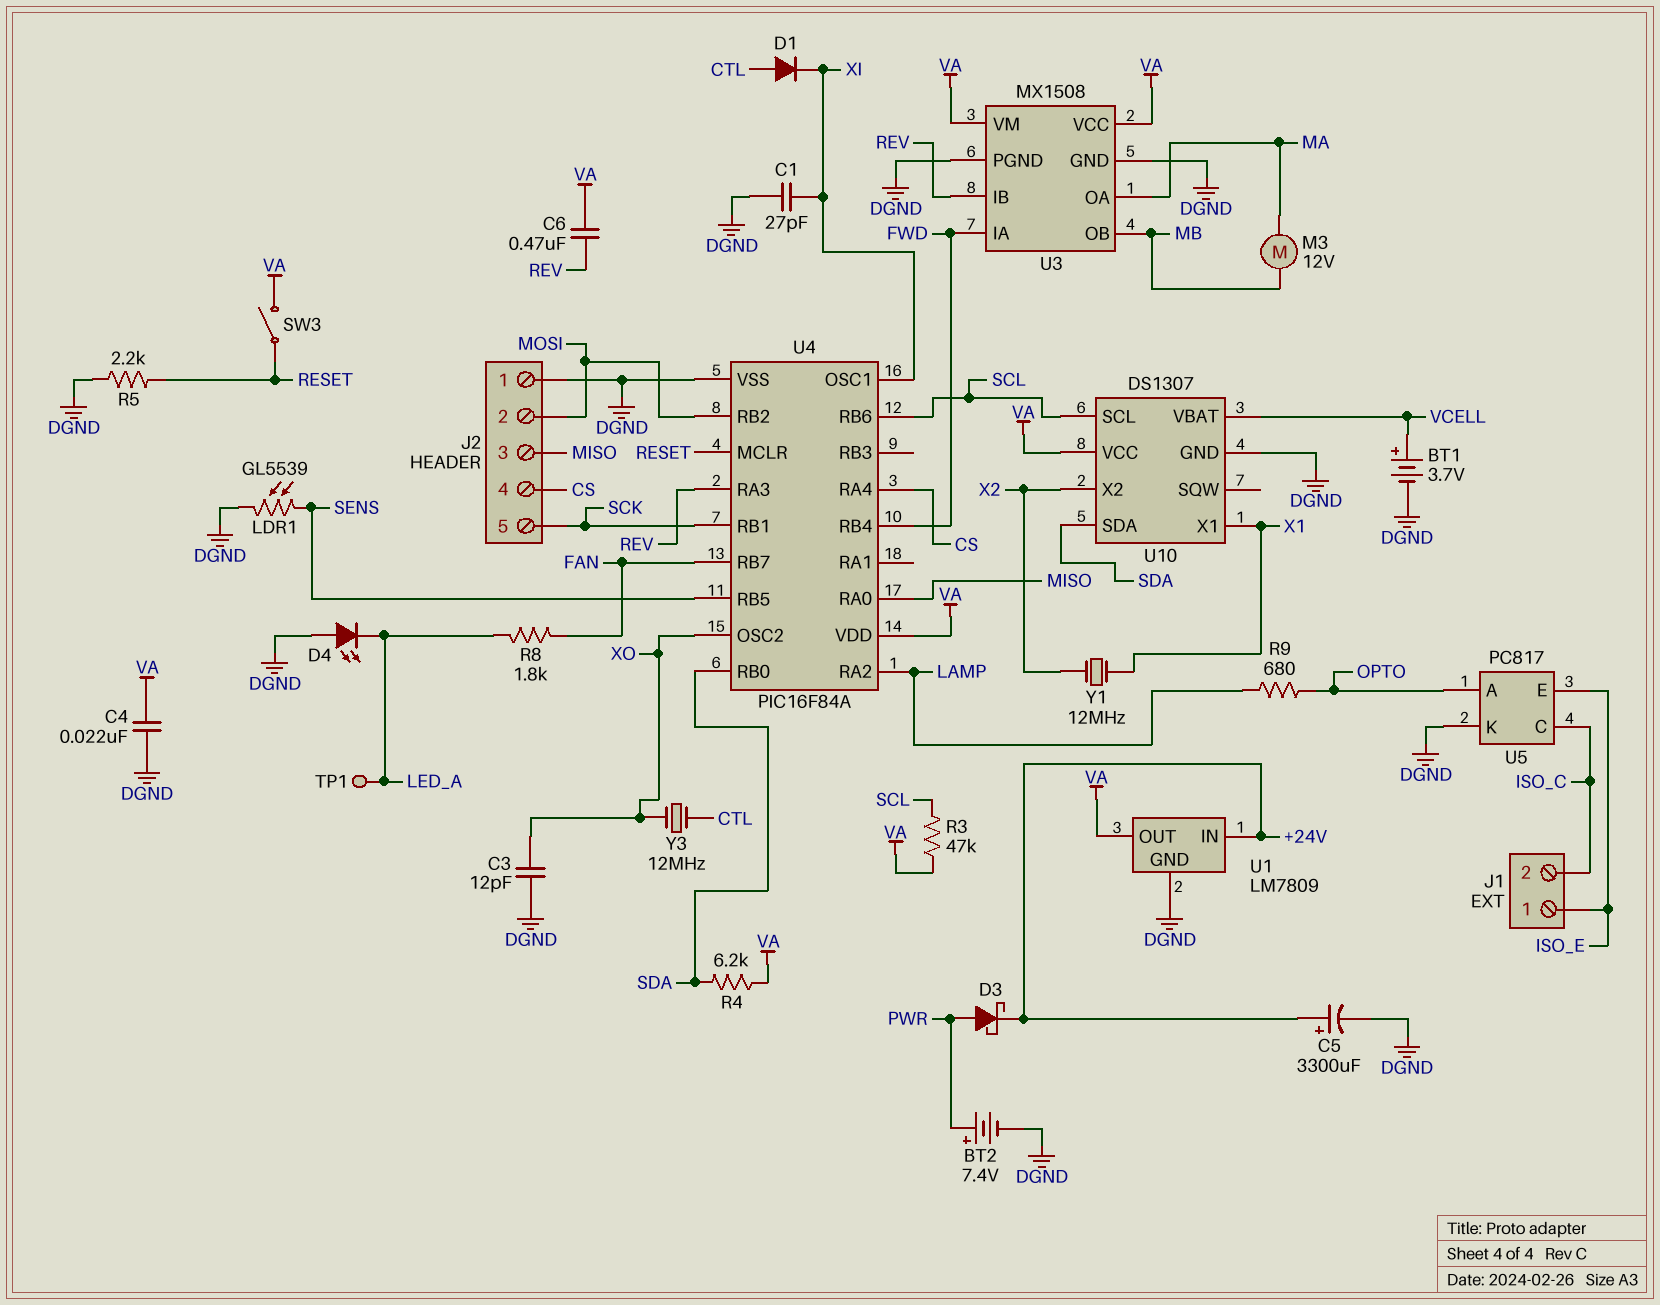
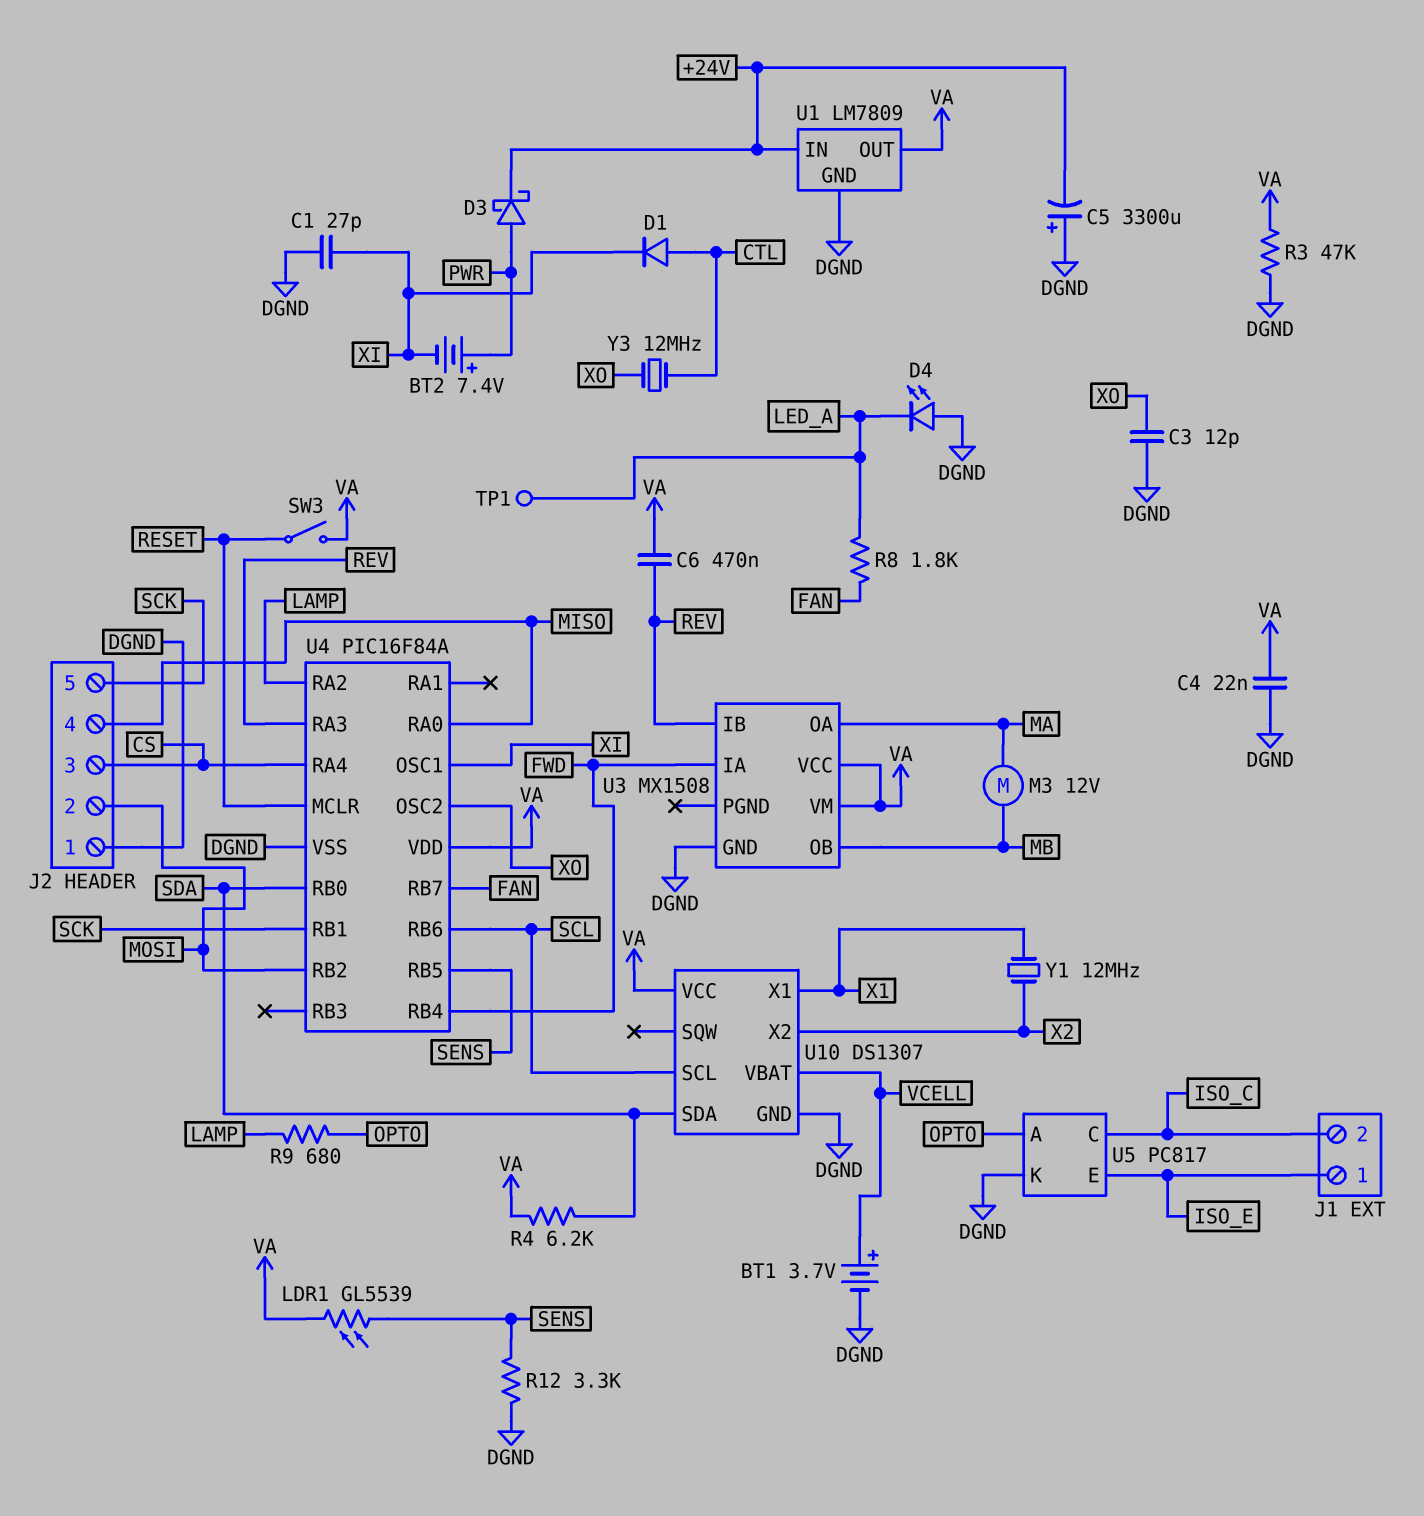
BT2: 7.4V (plus PWR, minus DGND) -> 7.4V (plus PWR, minus XI)
C5: 3300uF (plus +24V, minus DGND) -> 3300uF (plus DGND, minus +24V)
J2 pin 3: MISO -> CS
J2 pin 4: CS -> MISO
LDR1: GL5539 (DGND, SENS) -> GL5539 (SENS, VA)
R3: 47k (SCL, VA) -> 47k (DGND, VA)
R5: 2.2k (DGND, RESET) -> none
R12: none -> 3.3k (DGND, SENS)
U3 pin PGND: DGND -> none

